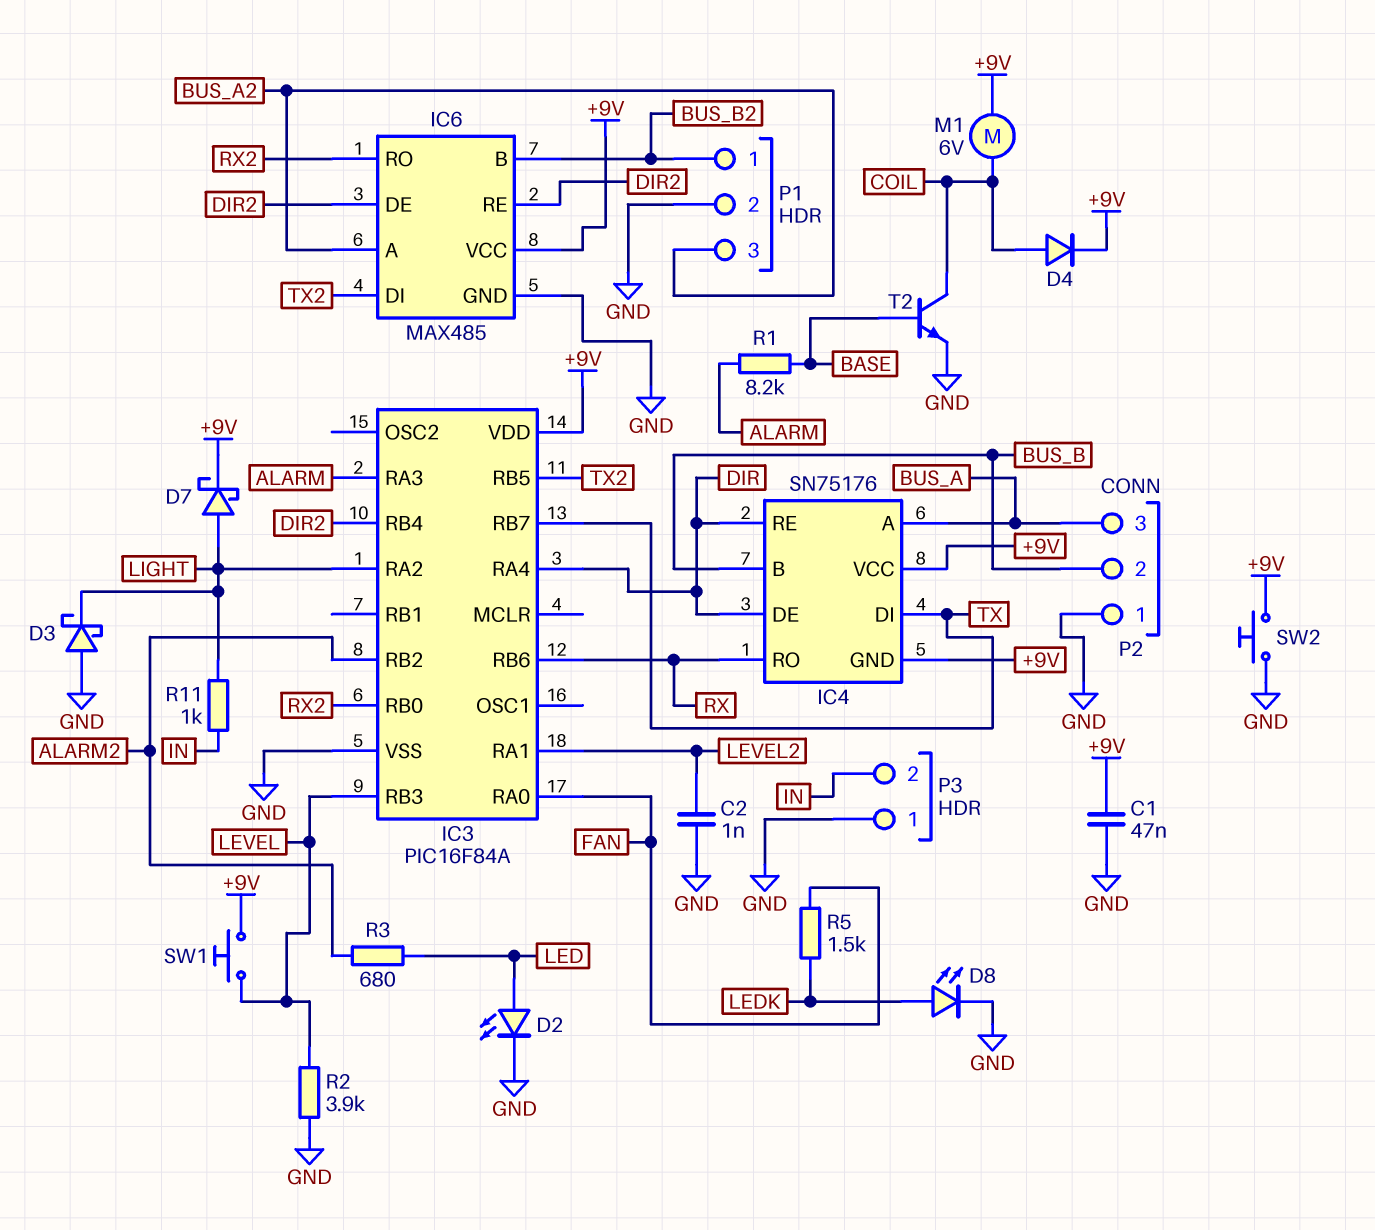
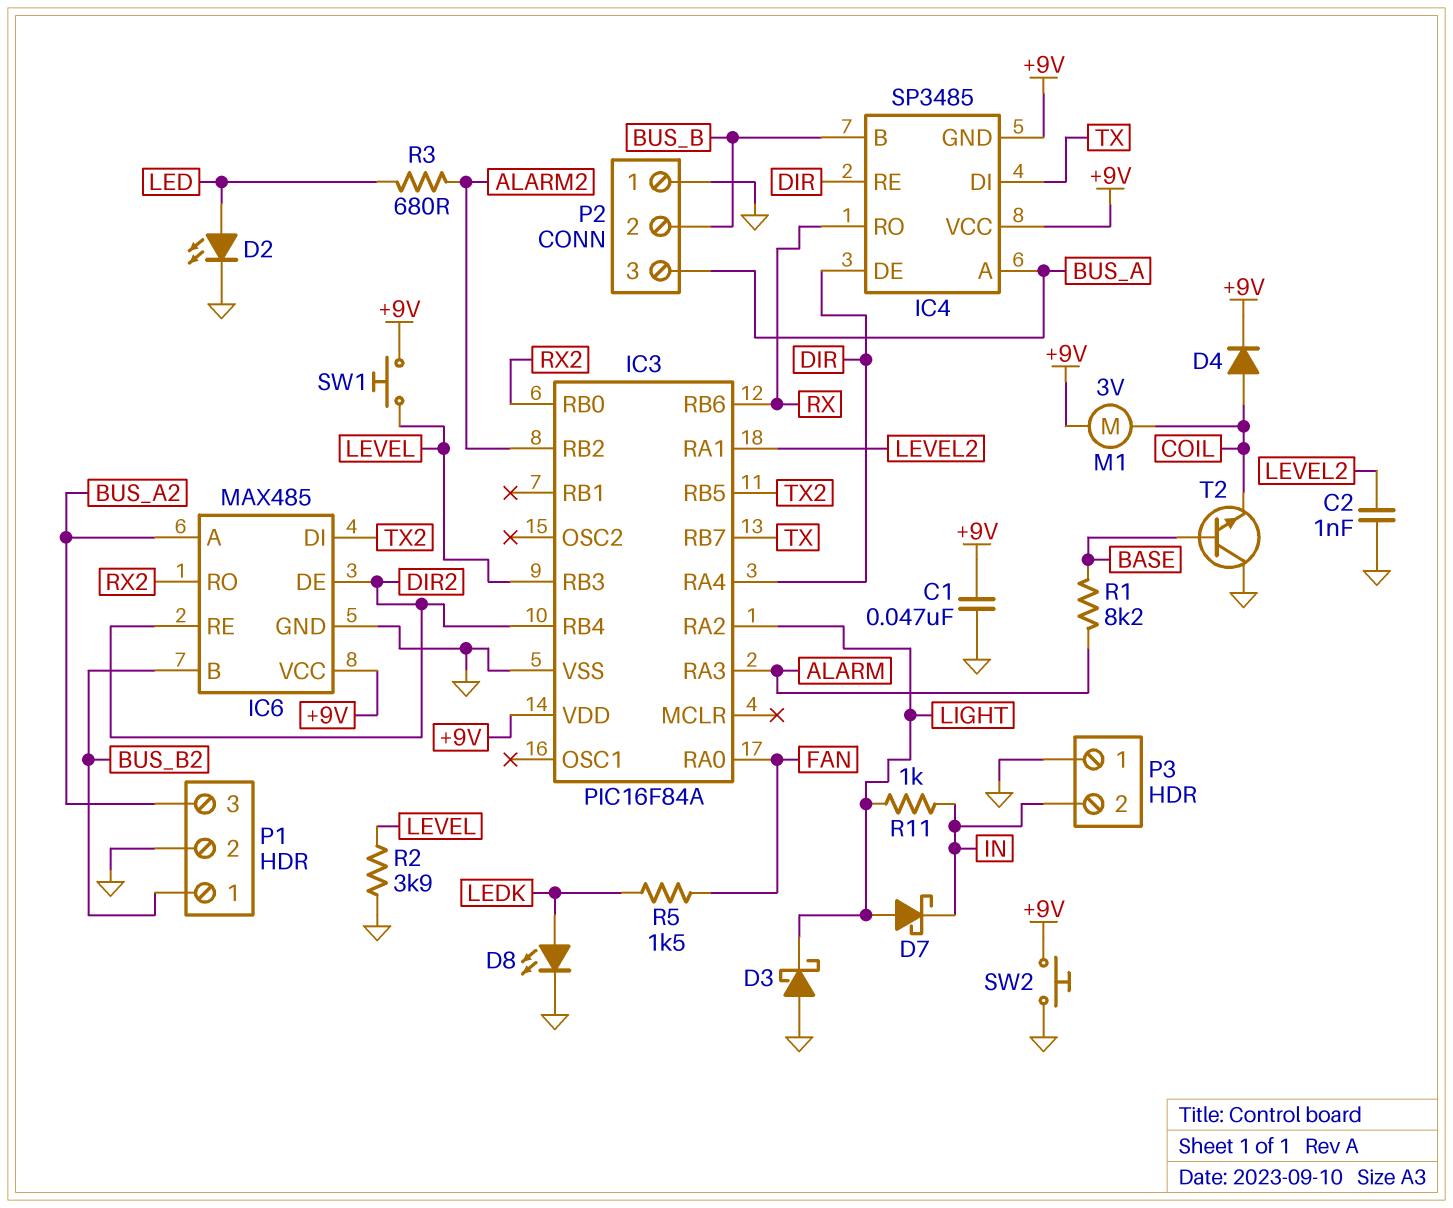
D7: schottky (A LIGHT, K +9V) -> schottky (A LIGHT, K IN)
IC4: SN75176 -> SP3485
M1: motor 6V (+9V, COIL) -> motor 3V (+9V, COIL)
T2: NPN (B BASE, C COIL, E GND) -> NPN (B BASE, C GND, E COIL)

